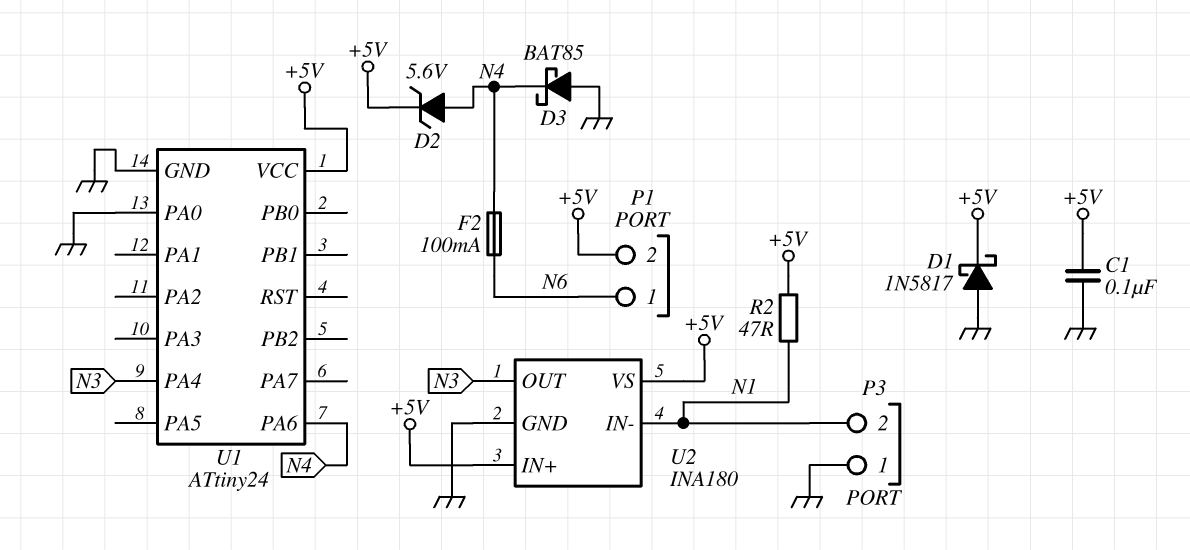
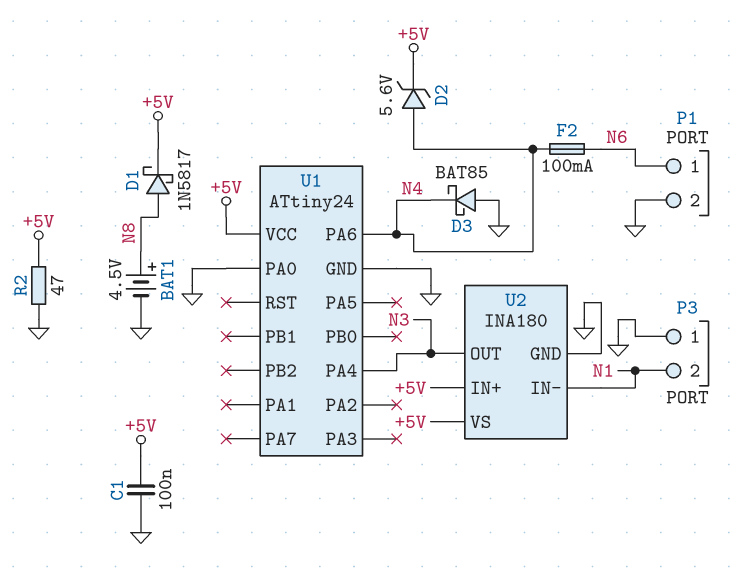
BAT1: none -> 4.5V (plus N8, minus GND)
D1: schottky 1N5817 (A GND, K +5V) -> schottky 1N5817 (A N8, K +5V)
P1 pin 2: +5V -> GND
R2: 47 (+5V, N1) -> 47 (+5V, GND)

